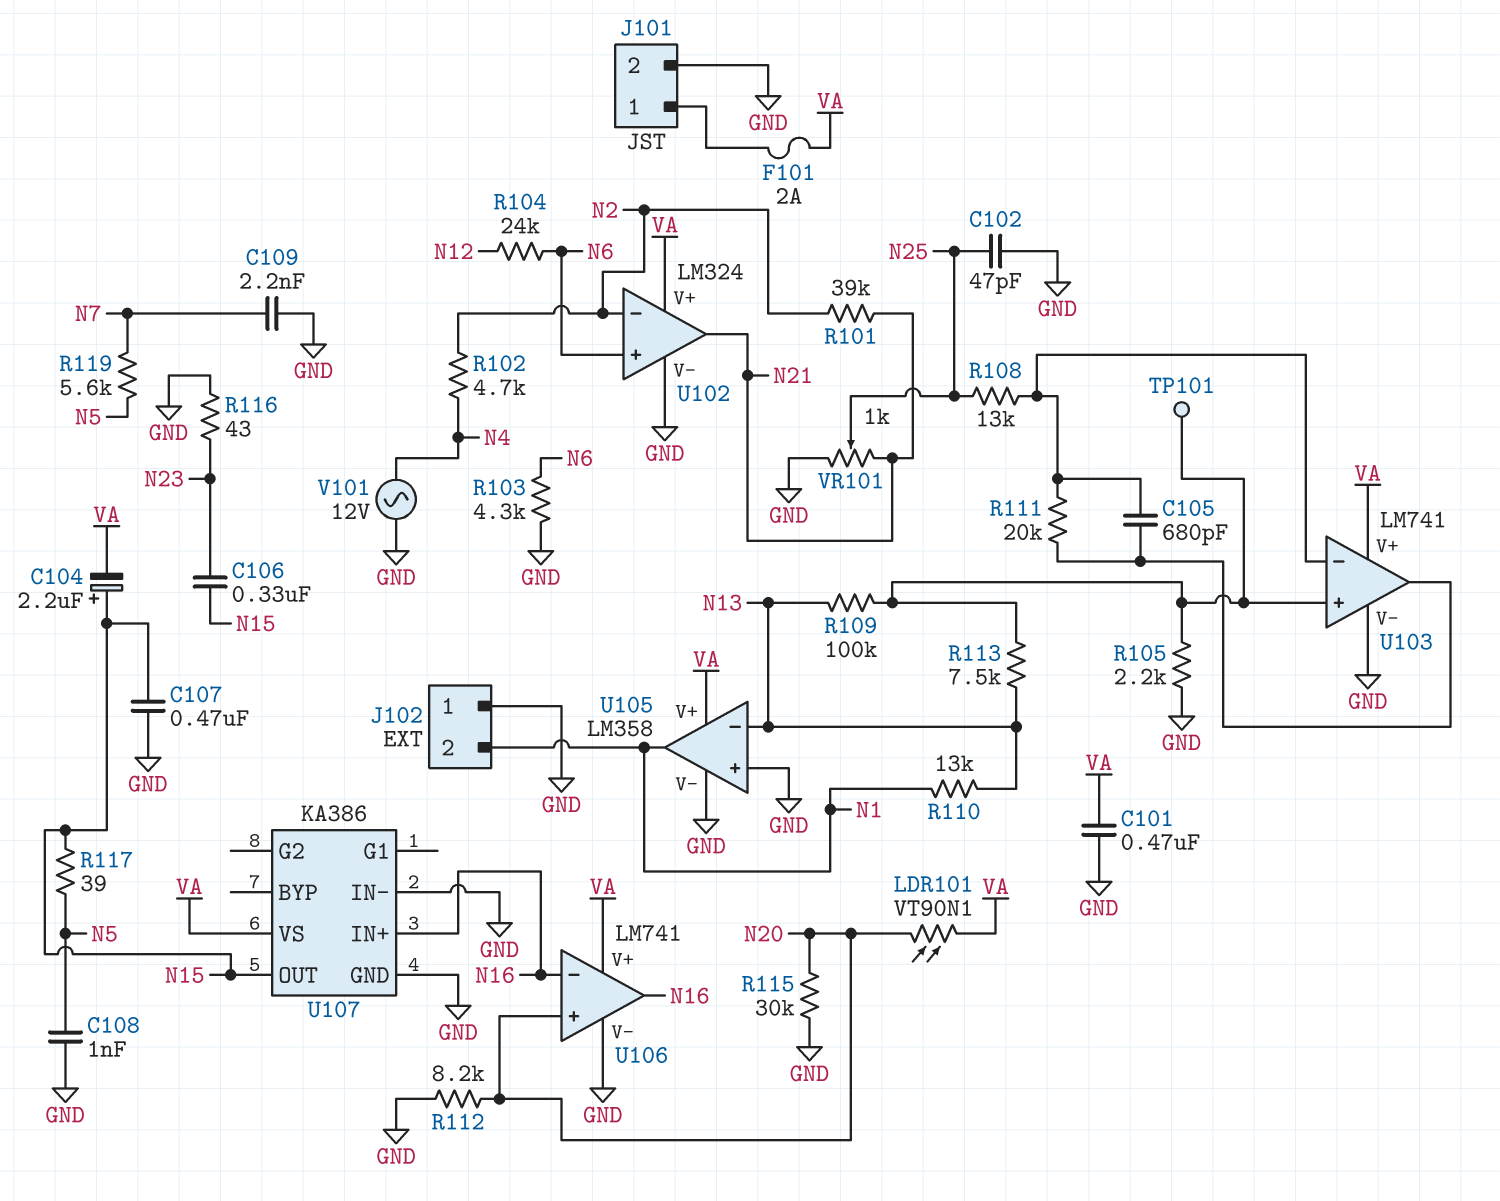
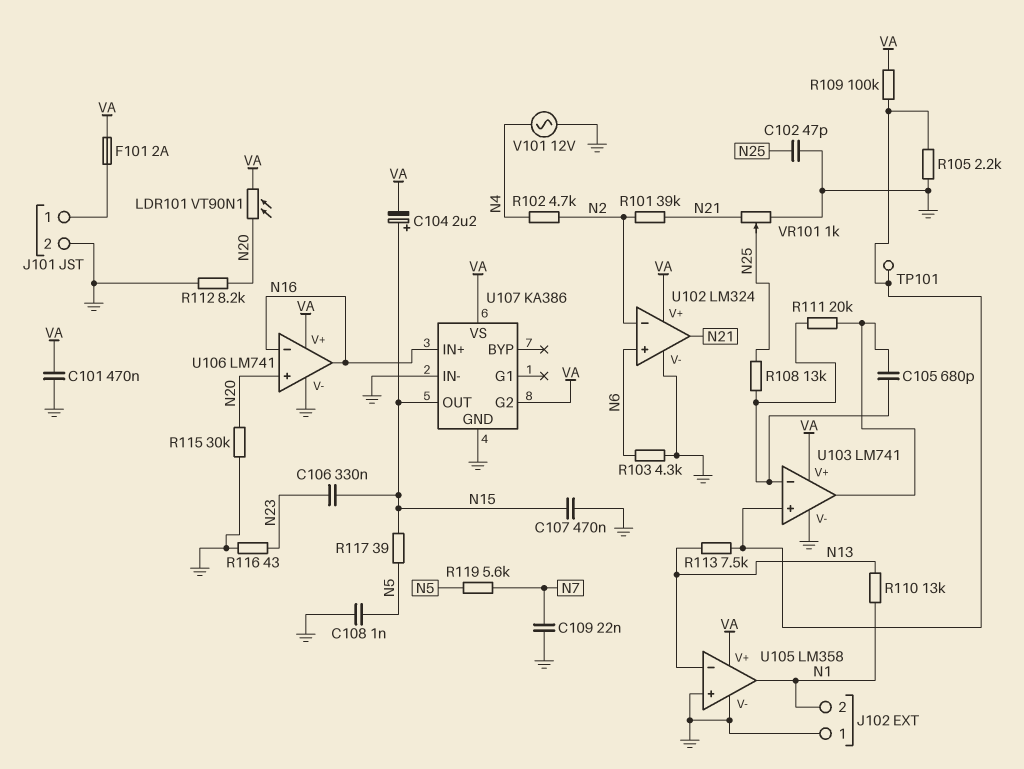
C109: 2.2nF (GND, N7) -> 22nF (GND, N7)
R104: 24k (N6, N12) -> none
R109: 100k (N13, U103/in+) -> 100k (U103/in+, VA)
U107 pin G2: none -> VA

